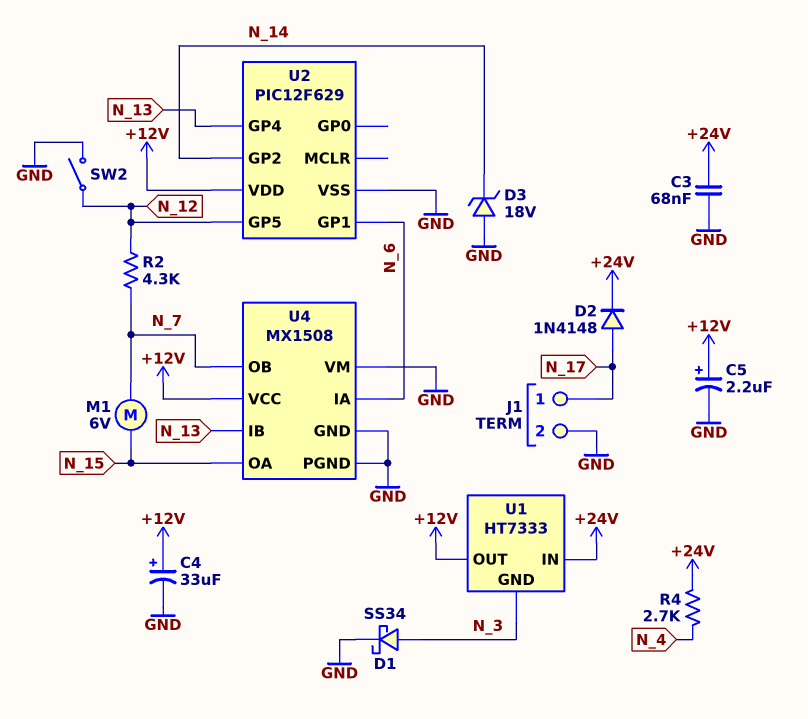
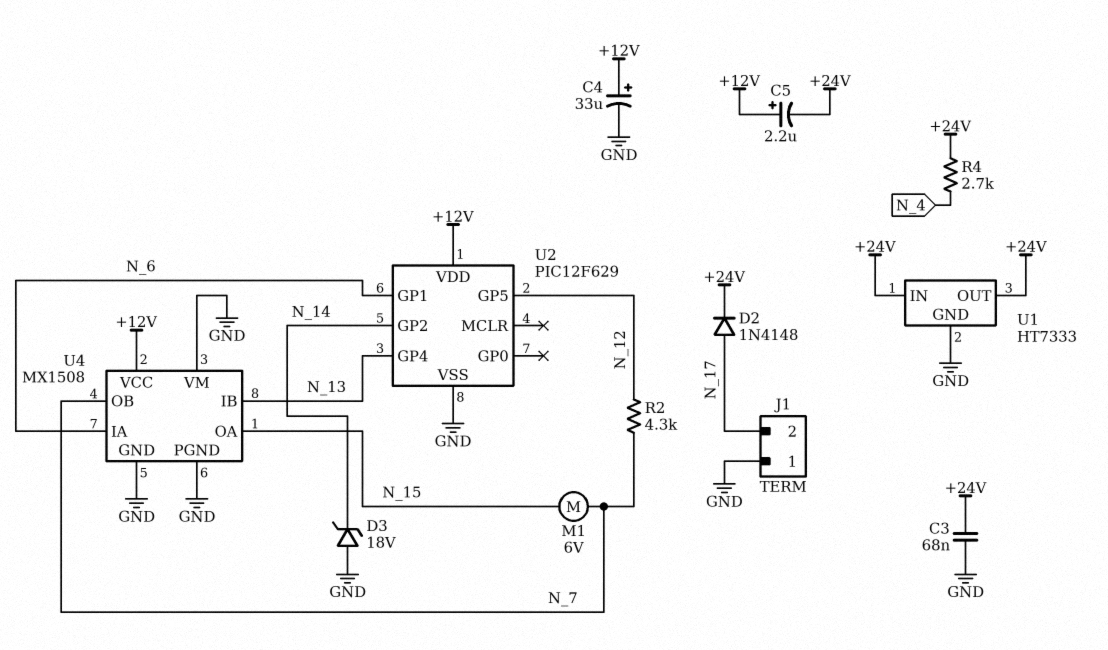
C5: 2.2uF (plus +12V, minus GND) -> 2.2uF (plus +12V, minus +24V)
D1: schottky SS34 (A N_3, K GND) -> none
J1 pin 1: N_17 -> GND
J1 pin 2: GND -> N_17
SW2: switch (GND, N_12) -> none
U1 pin GND: N_3 -> GND
U1 pin OUT: +12V -> +24V

